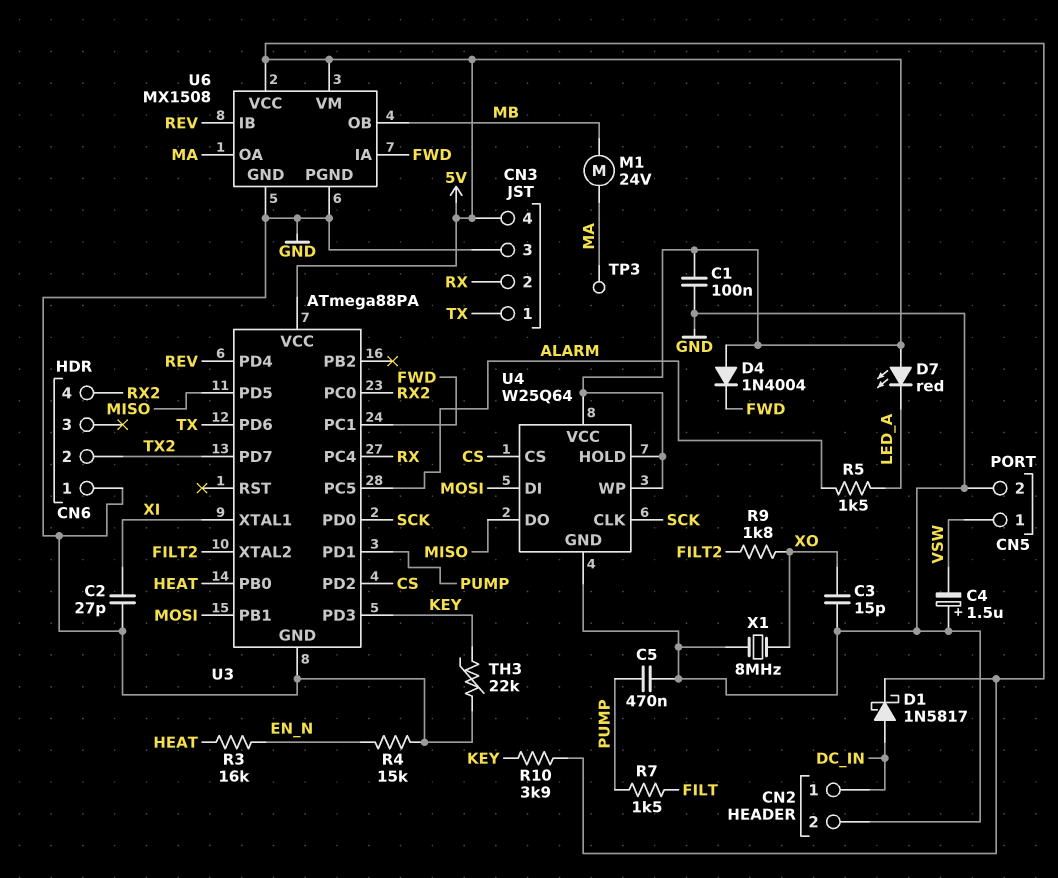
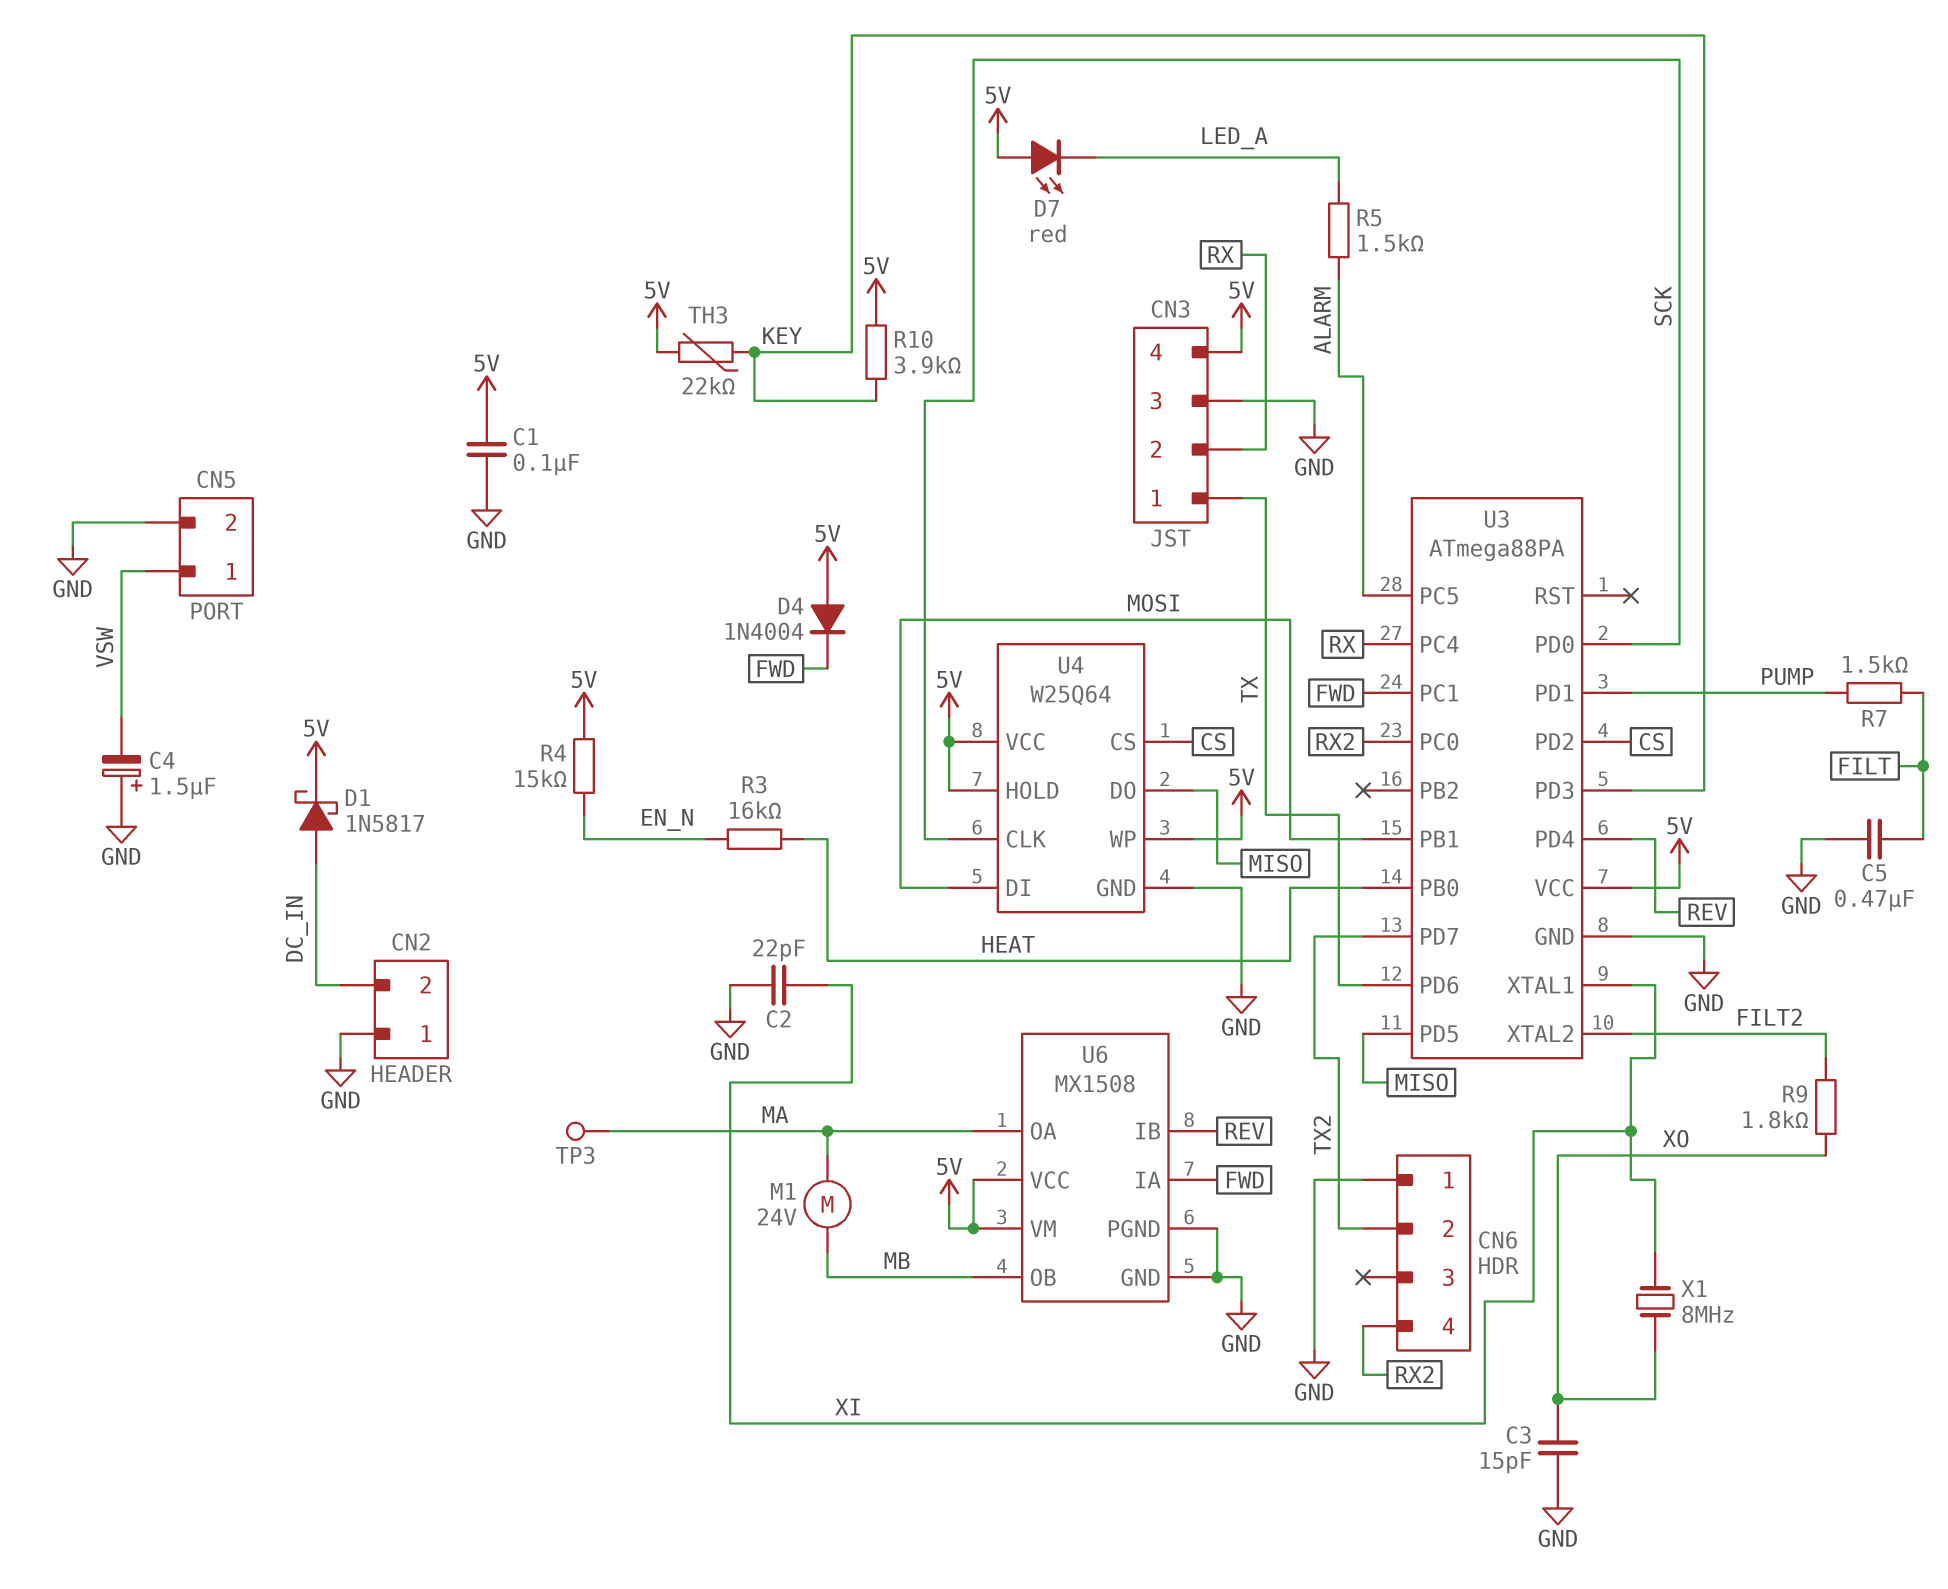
C2: 27pF (GND, XI) -> 22pF (GND, XI)
C5: 470nF (GND, PUMP) -> 470nF (FILT, GND)
CN2 pin 1: DC_IN -> GND
CN2 pin 2: GND -> DC_IN
R4: 15k (EN_N, GND) -> 15k (5V, EN_N)
TH3: 22k (GND, KEY) -> 22k (5V, KEY)
X1: 8MHz (GND, XO) -> 8MHz (XI, XO)

